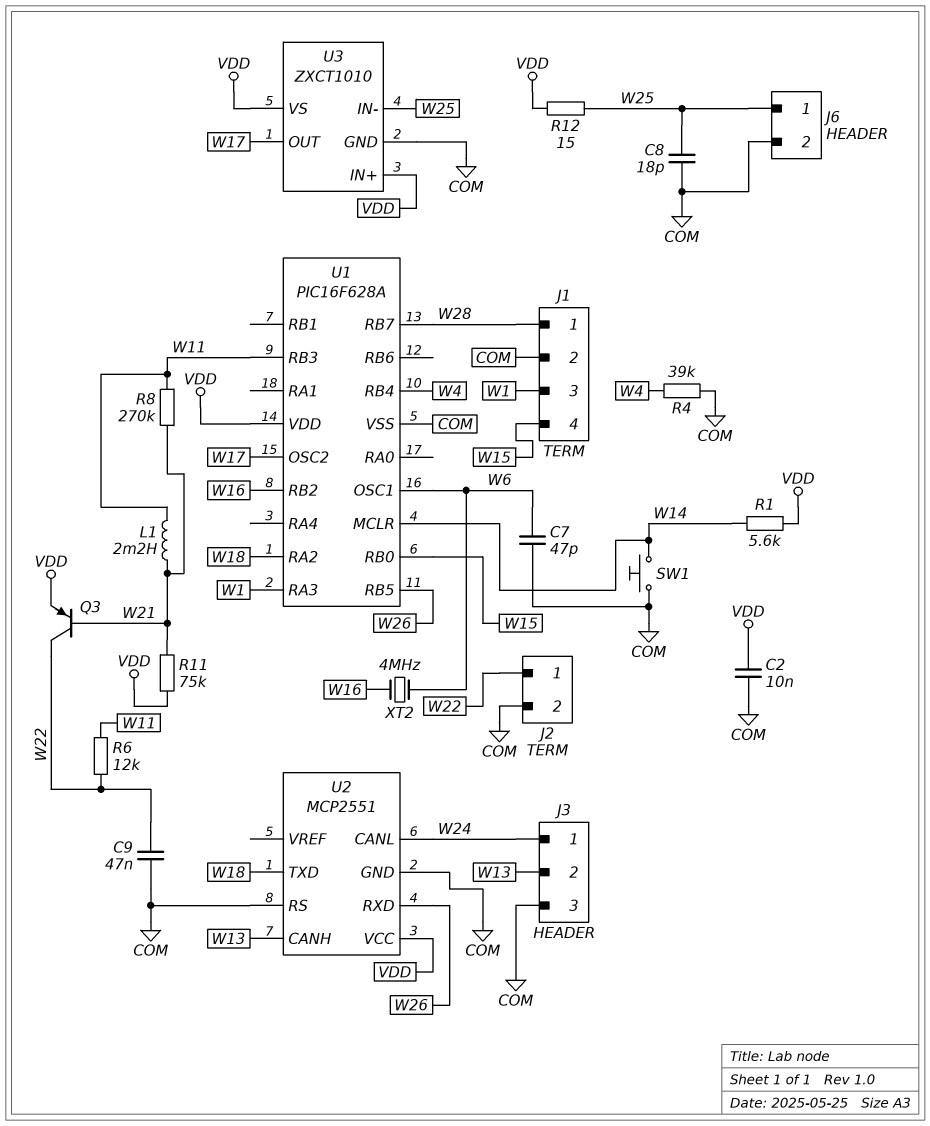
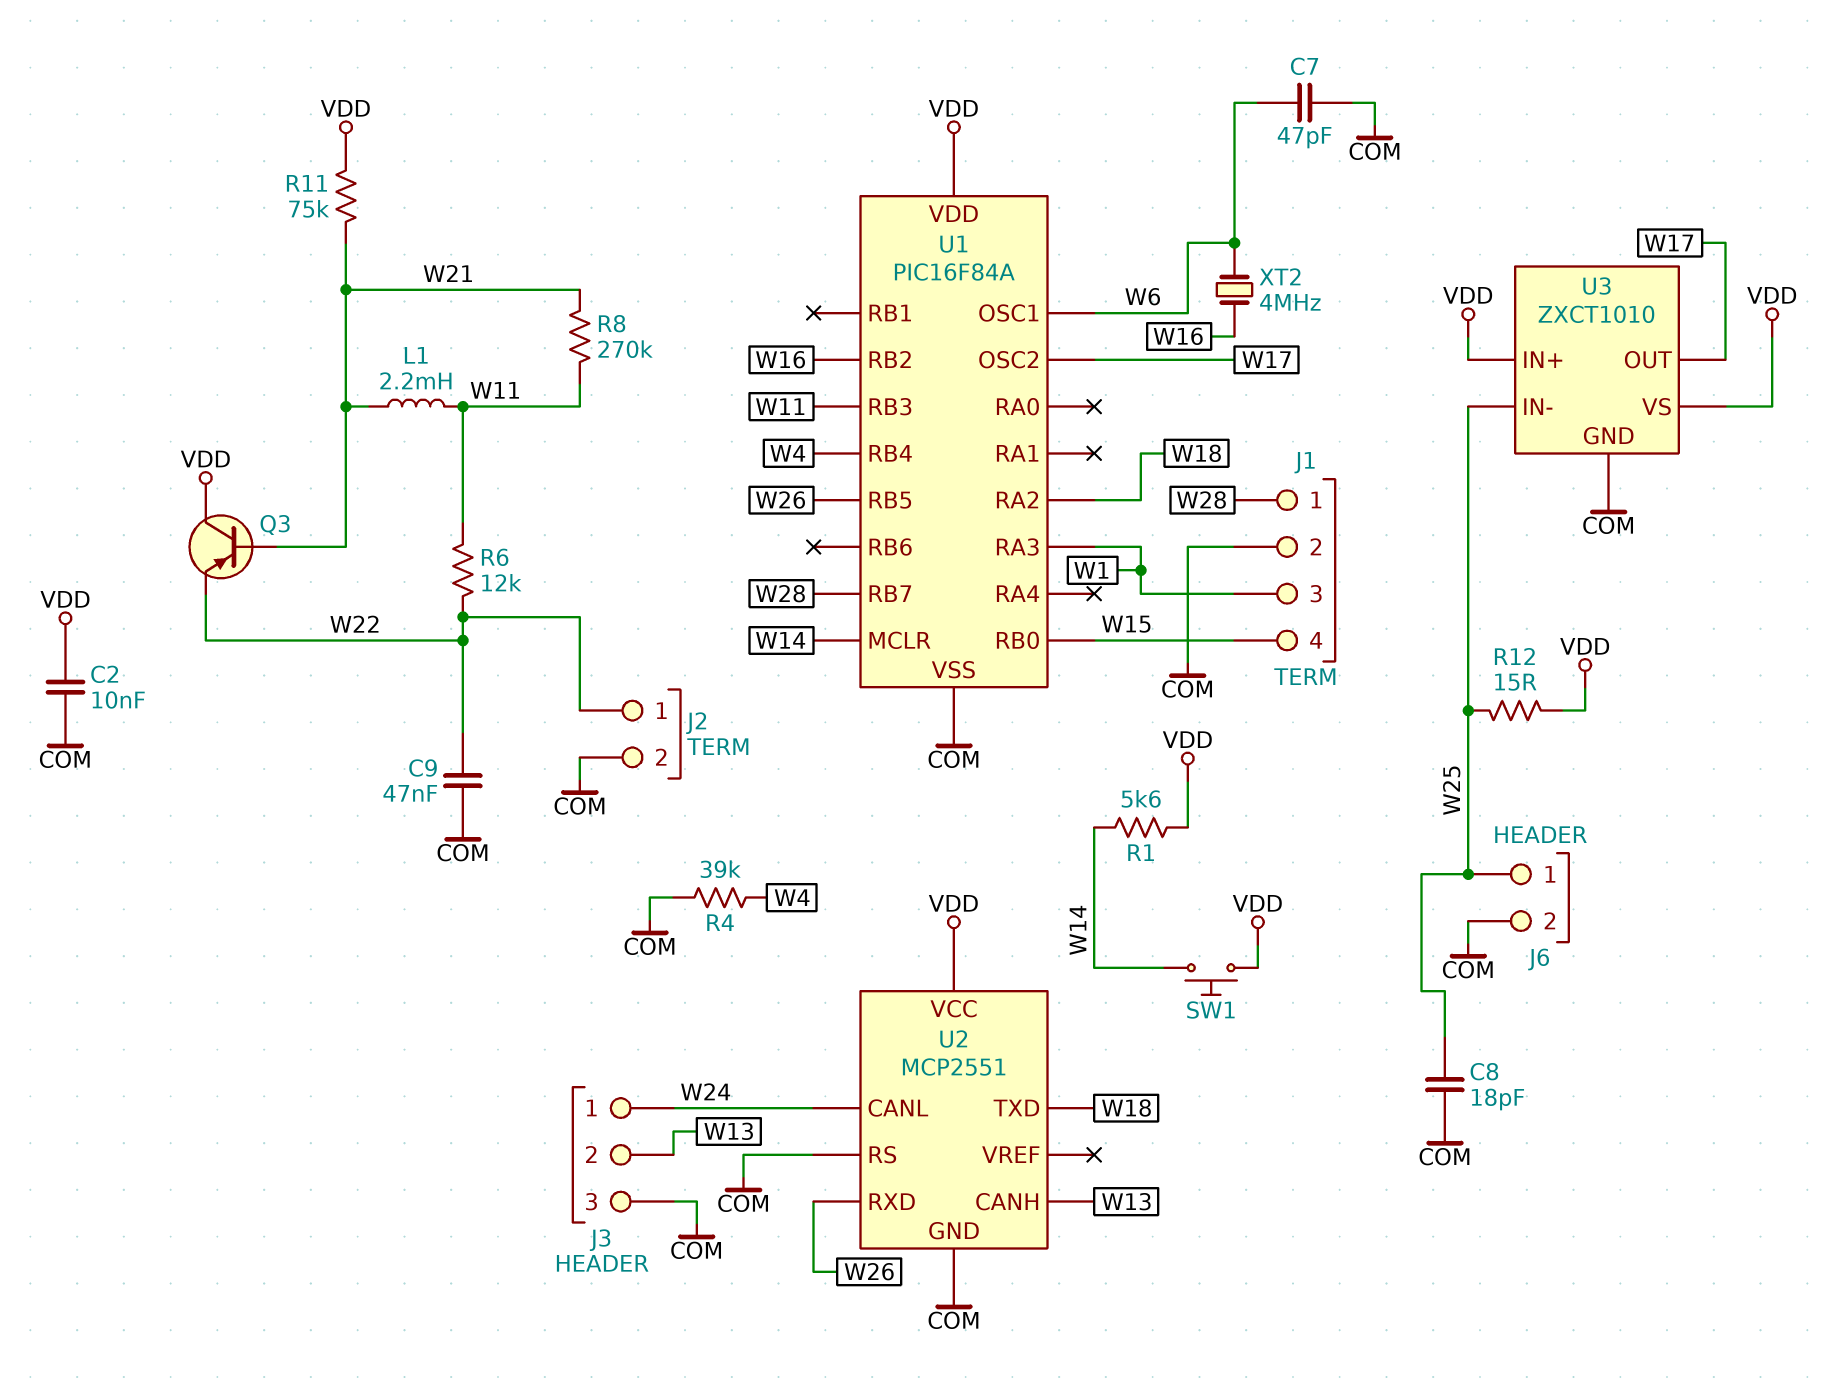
Q3: PNP (B W21, C W22, E VDD) -> PNP (B W21, C VDD, E W22)
SW1: button (COM, W14) -> button (VDD, W14)
U1: PIC16F628A -> PIC16F84A

